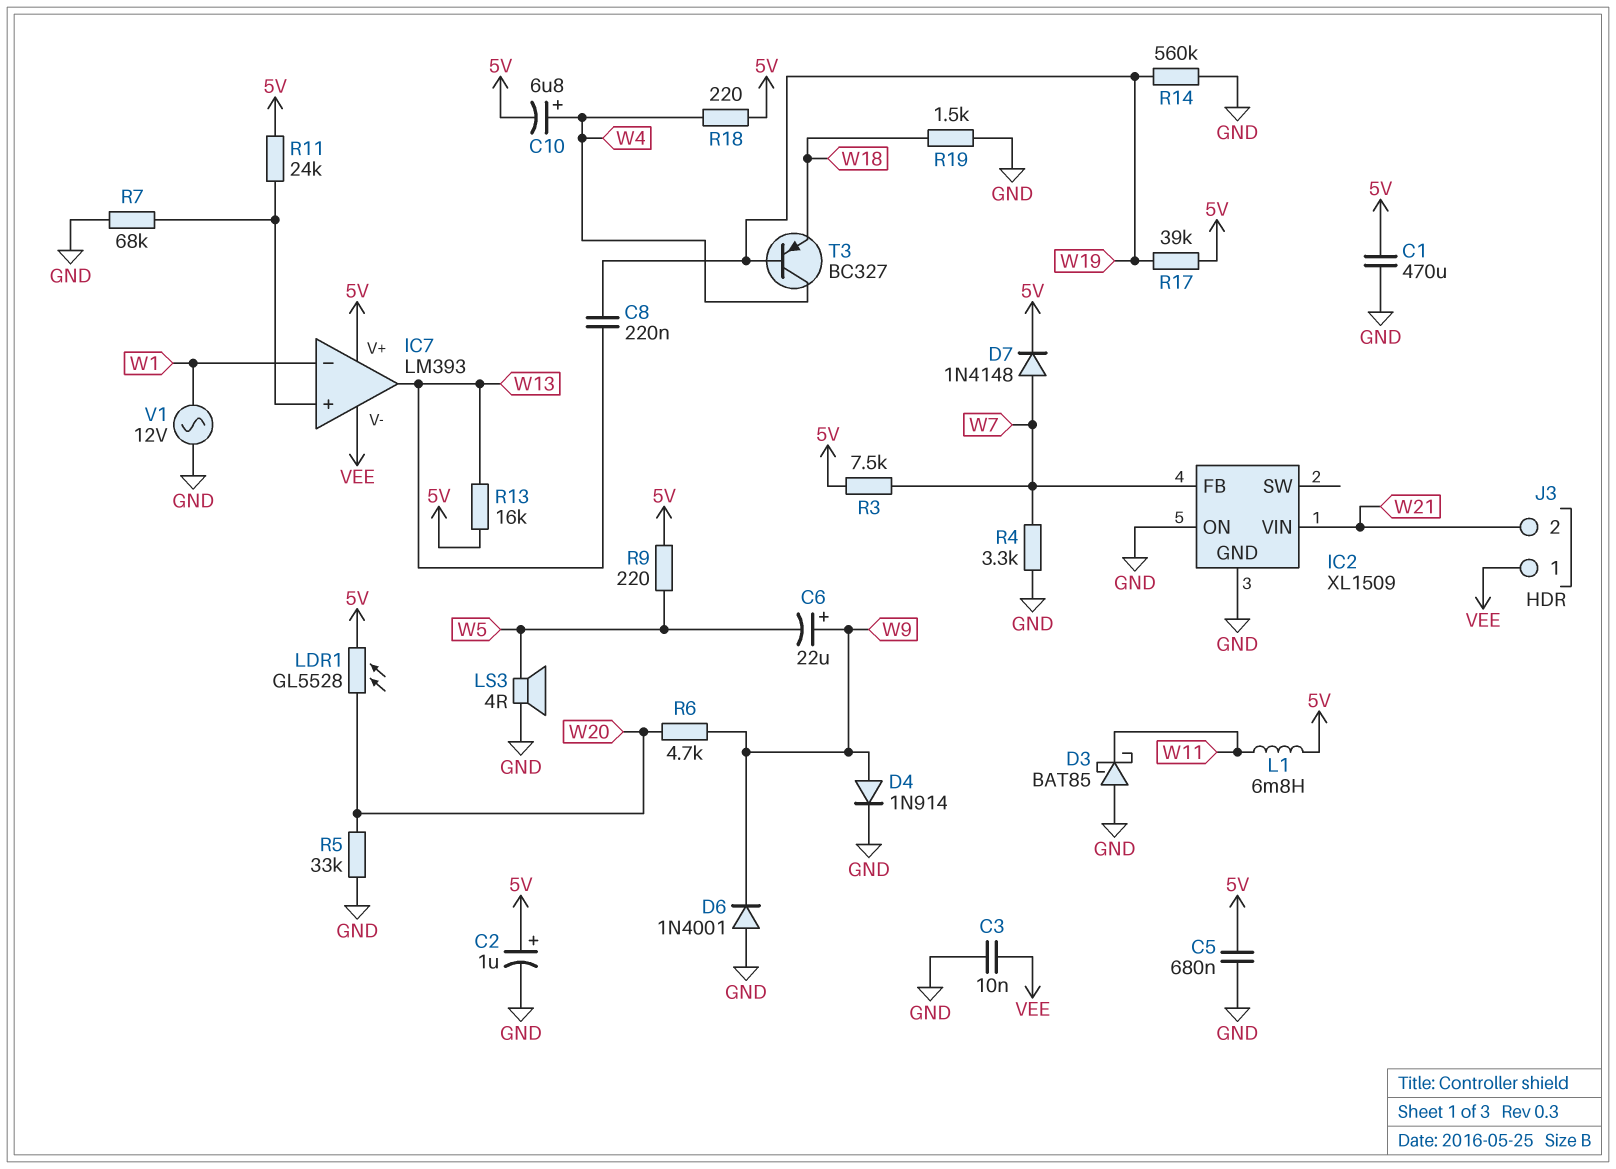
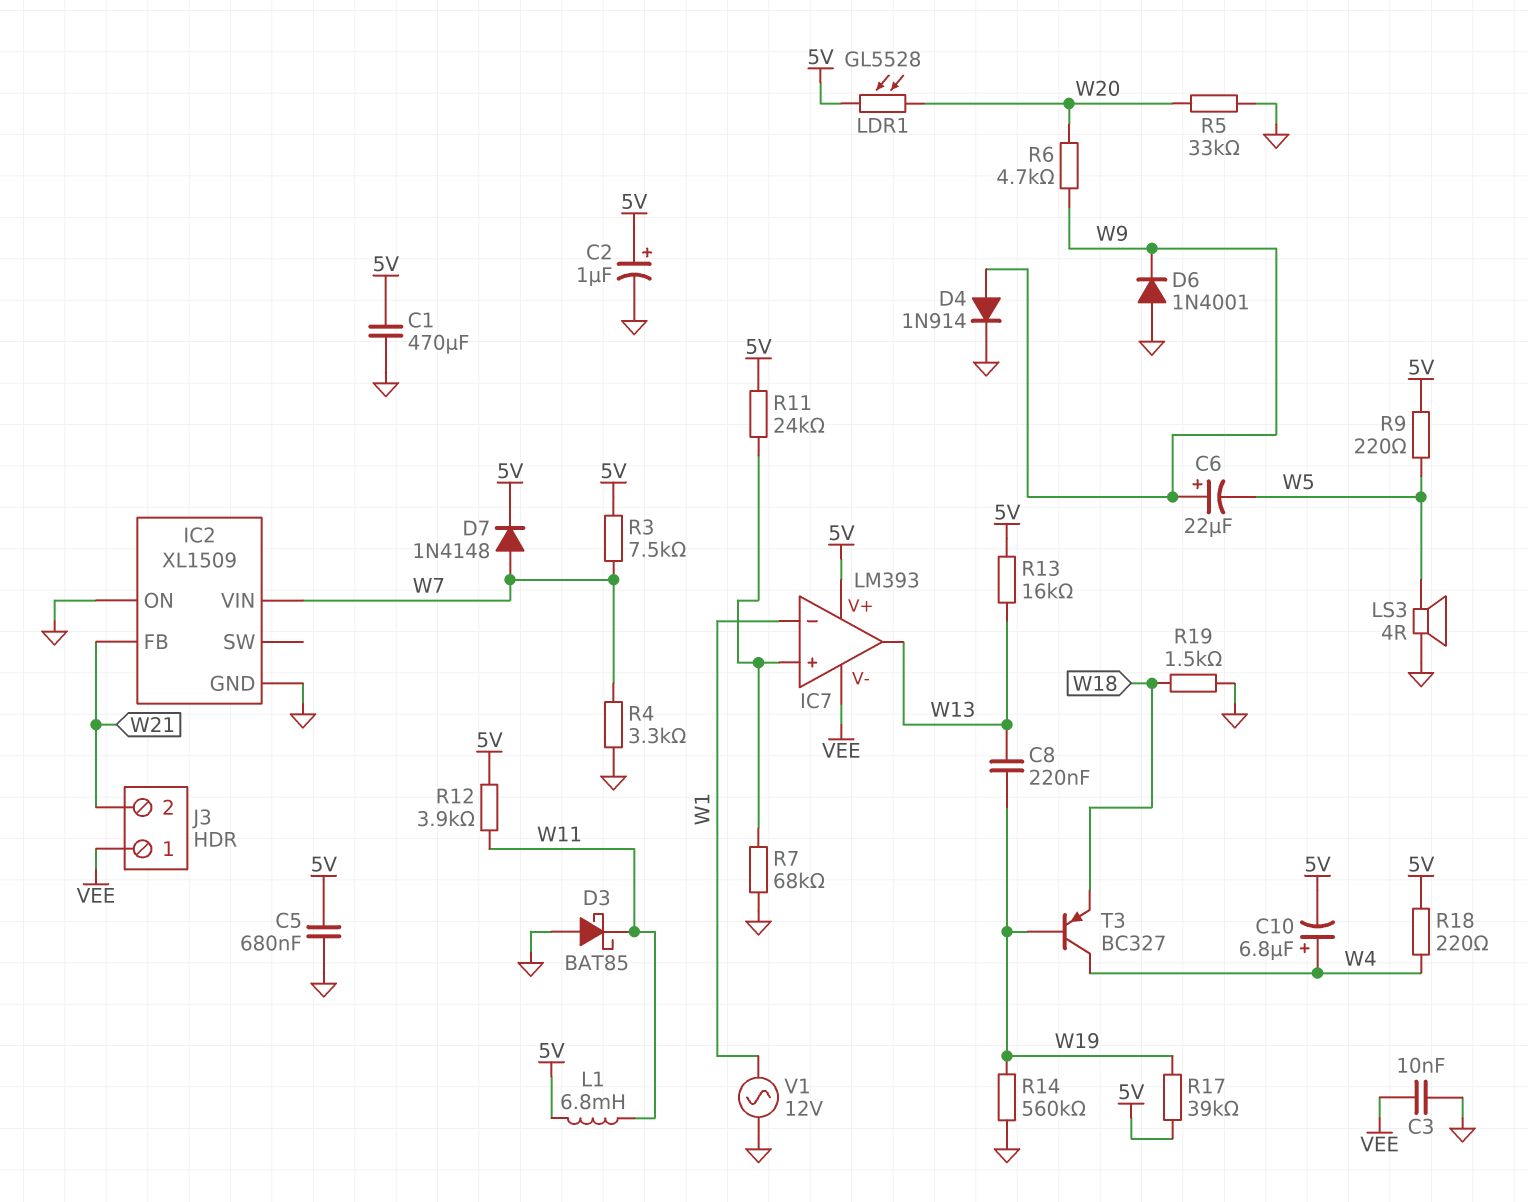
IC2 pin FB: W7 -> W21
IC2 pin VIN: W21 -> W7
R12: none -> 3.9k (5V, W11)

